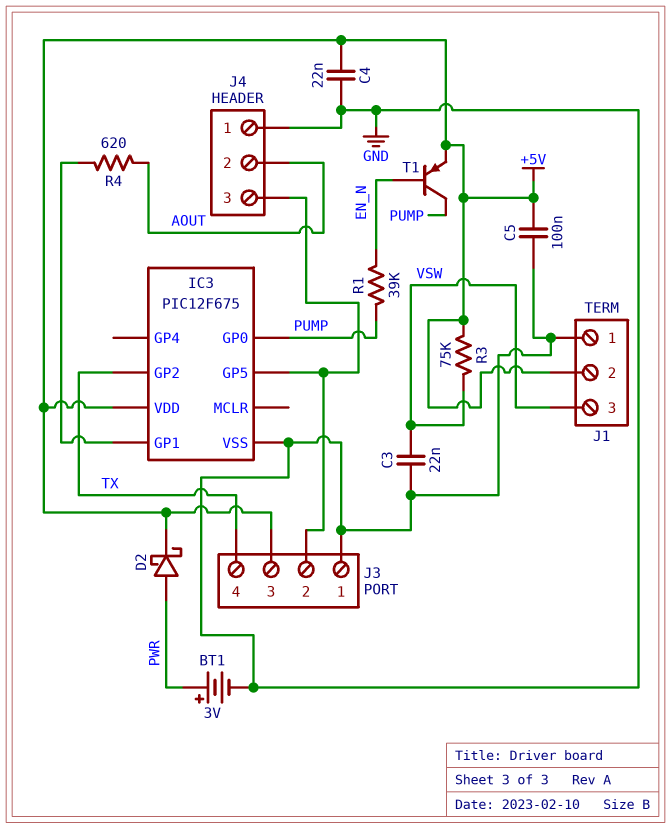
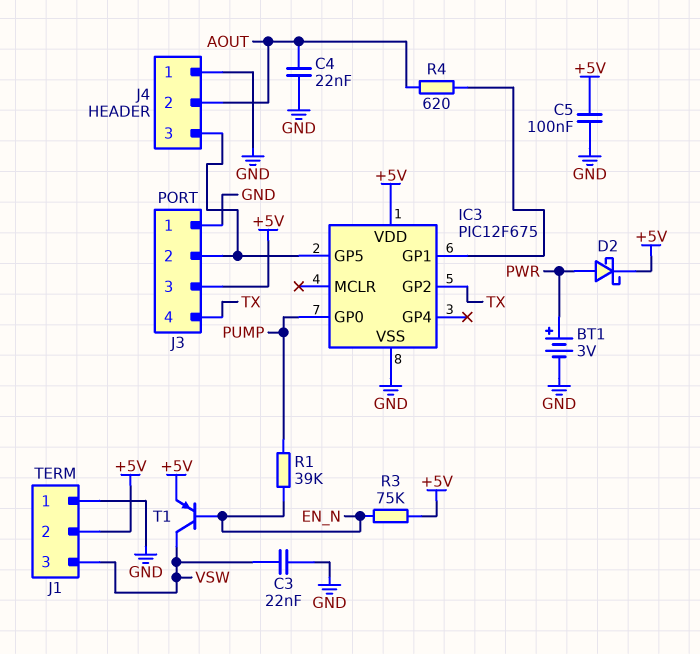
C4: 22nF (+5V, GND) -> 22nF (AOUT, GND)
R3: 75k (+5V, VSW) -> 75k (+5V, EN_N)
T1: PNP (B EN_N, C PUMP, E +5V) -> PNP (B EN_N, C VSW, E +5V)

